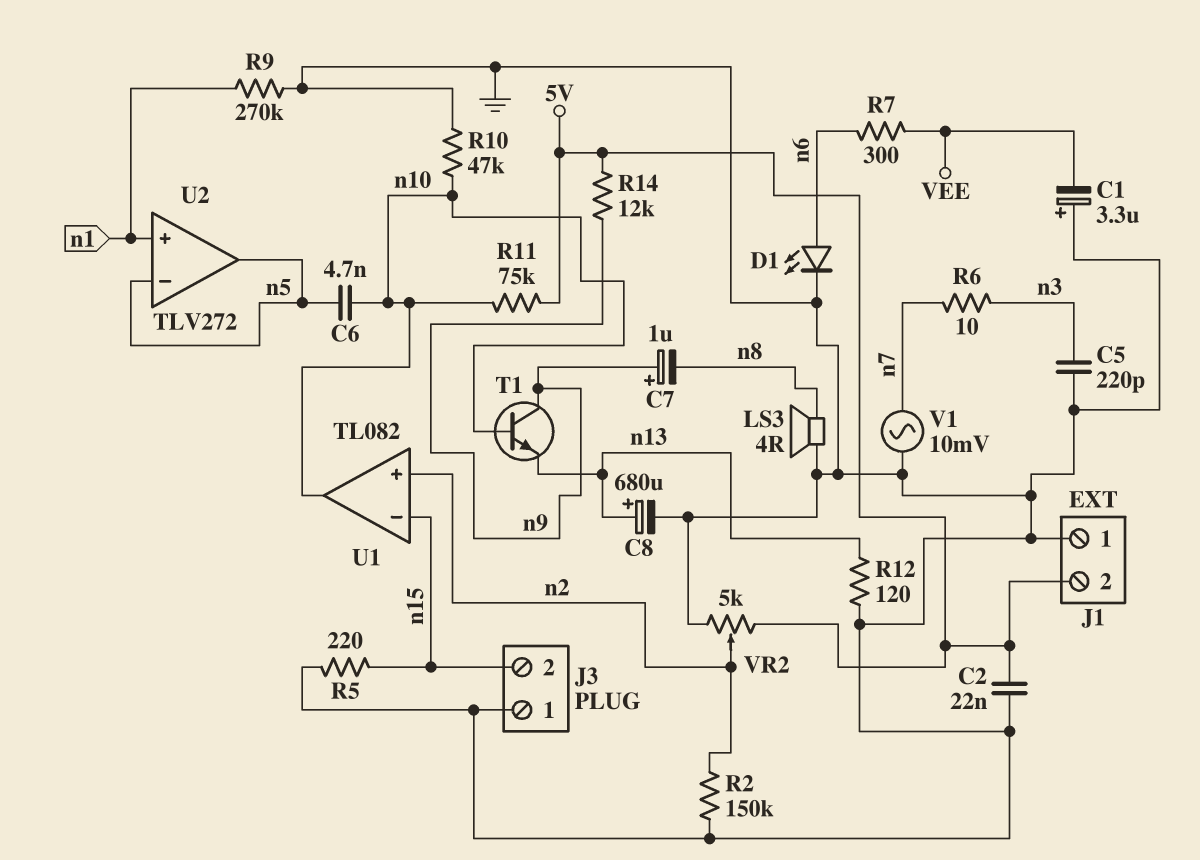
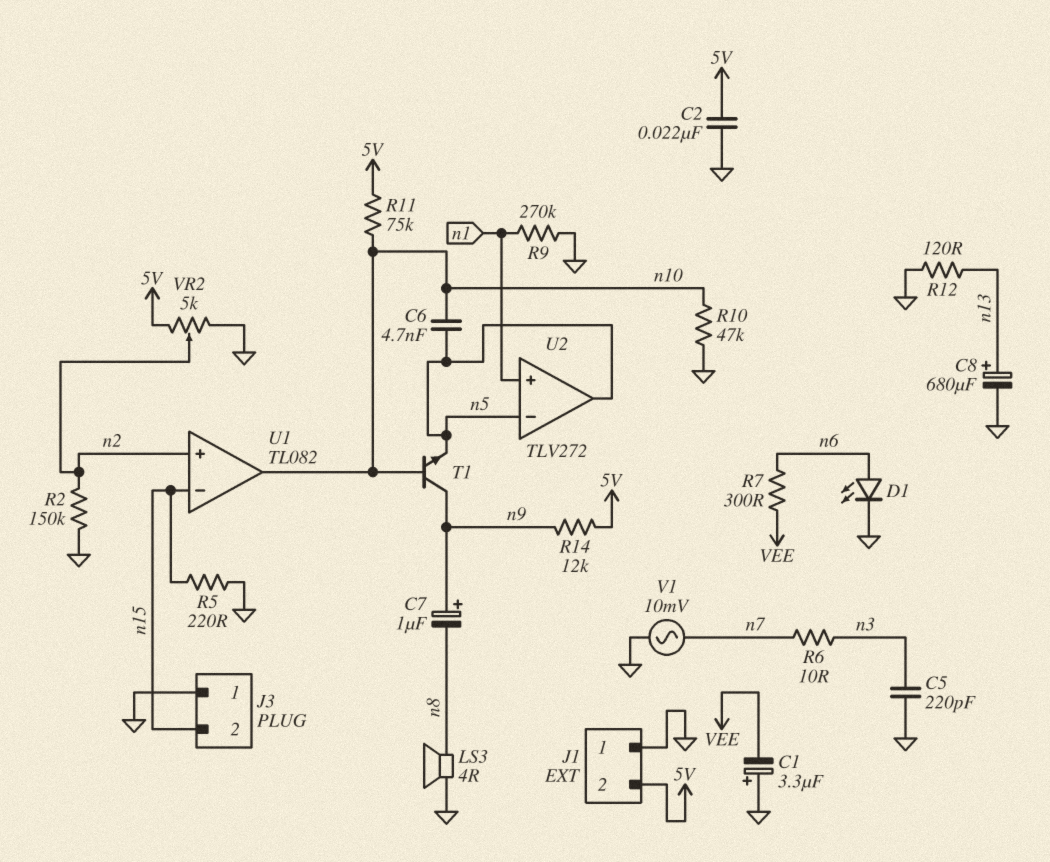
T1: NPN (B n10, C n9, E n13) -> NPN (B n10, C n9, E n5)

